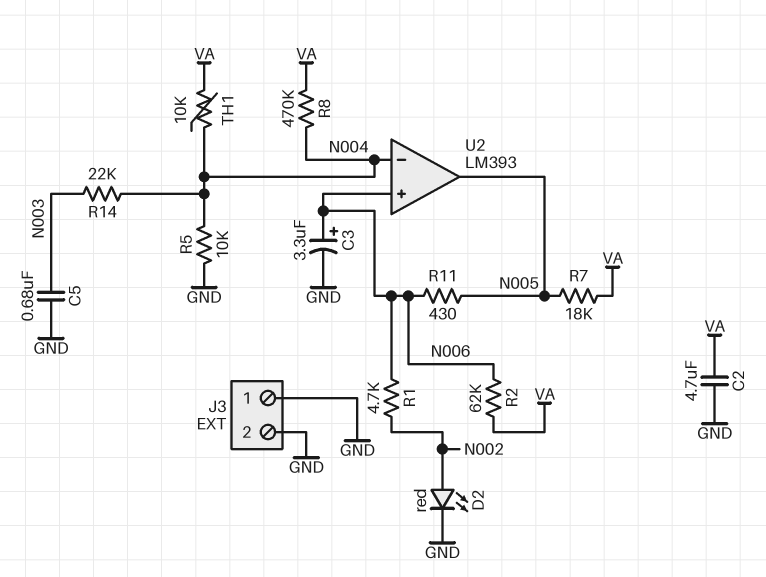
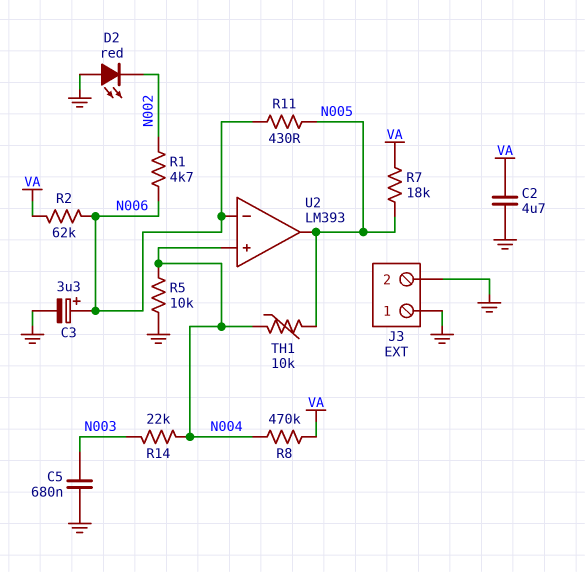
D2: LED red (A N002, K GND) -> LED red (A GND, K N002)
TH1: 10k (N004, VA) -> 10k (N004, N005)
U2 pin in+: N006 -> N004
U2 pin in-: N004 -> N006

